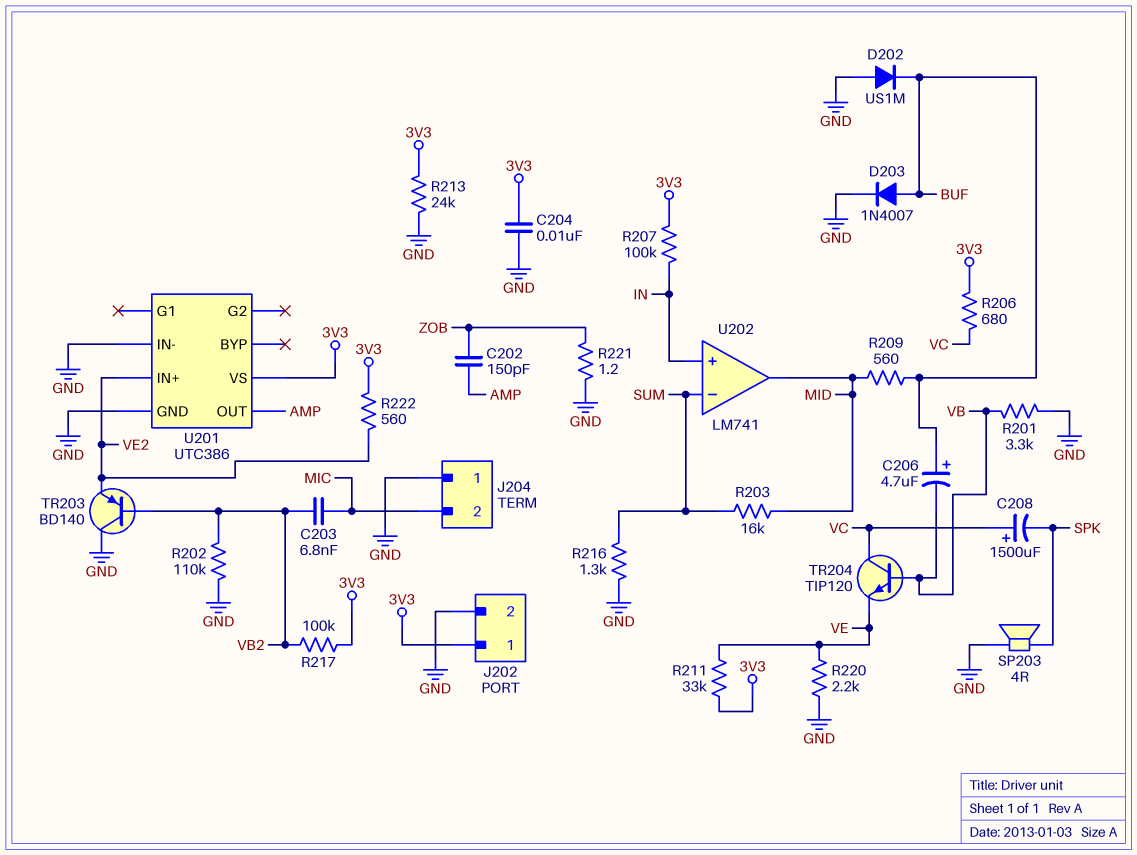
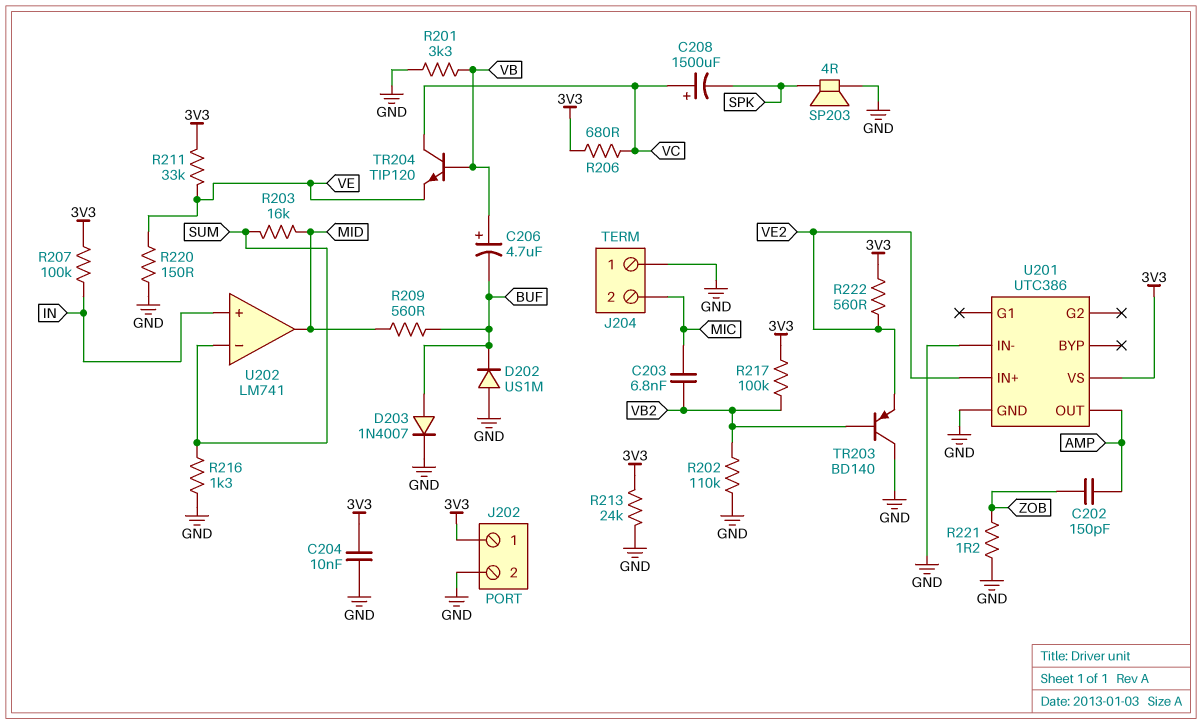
C206: 4.7uF (plus BUF, minus VB) -> 4.7uF (plus VB, minus BUF)
R220: 2.2k (GND, VE) -> 150 (GND, VE)

